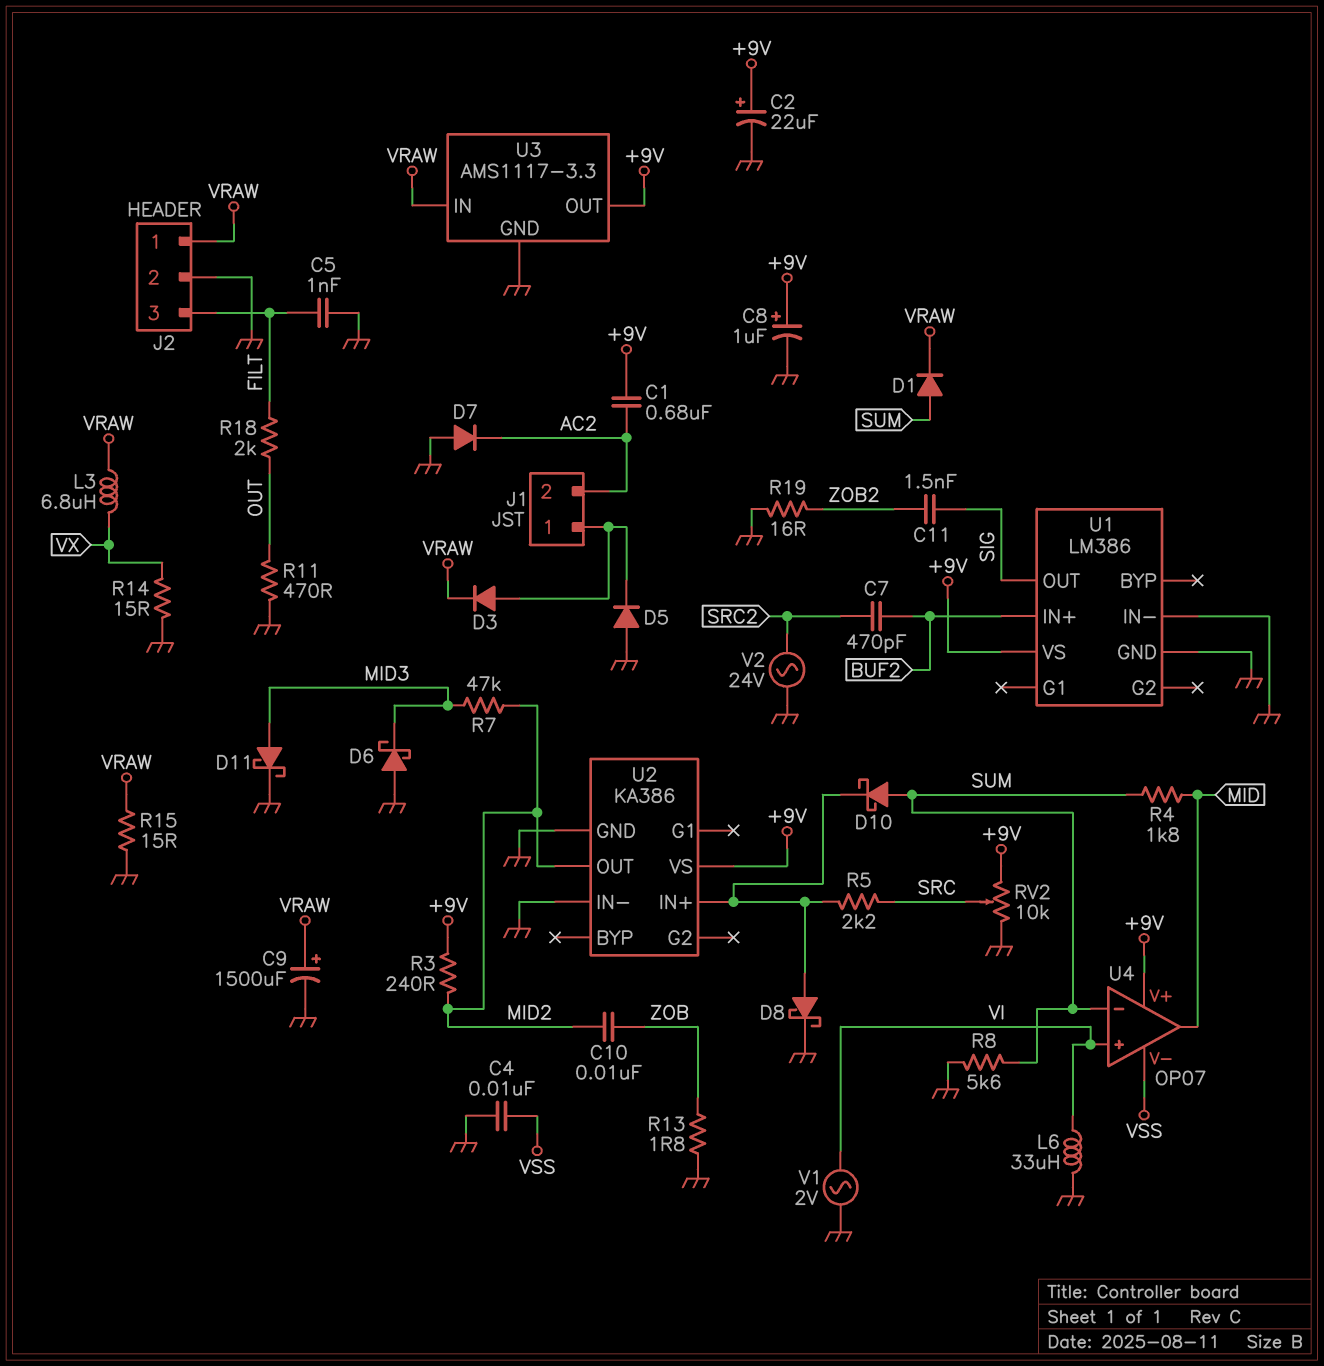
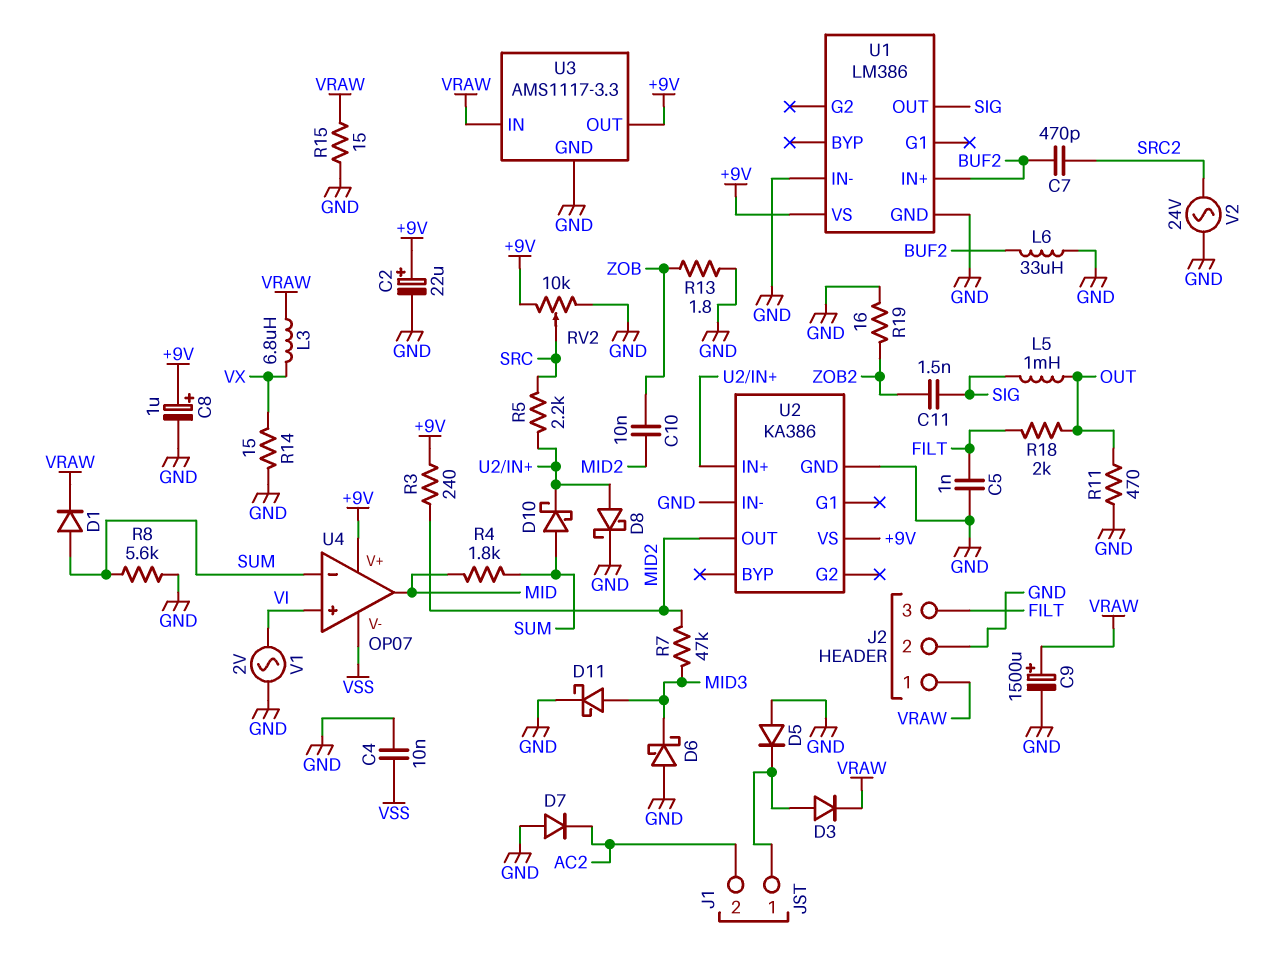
C1: 680nF (+9V, AC2) -> none
L5: none -> 1mH (OUT, SIG)
L6: 33uH (GND, VI) -> 33uH (BUF2, GND)

